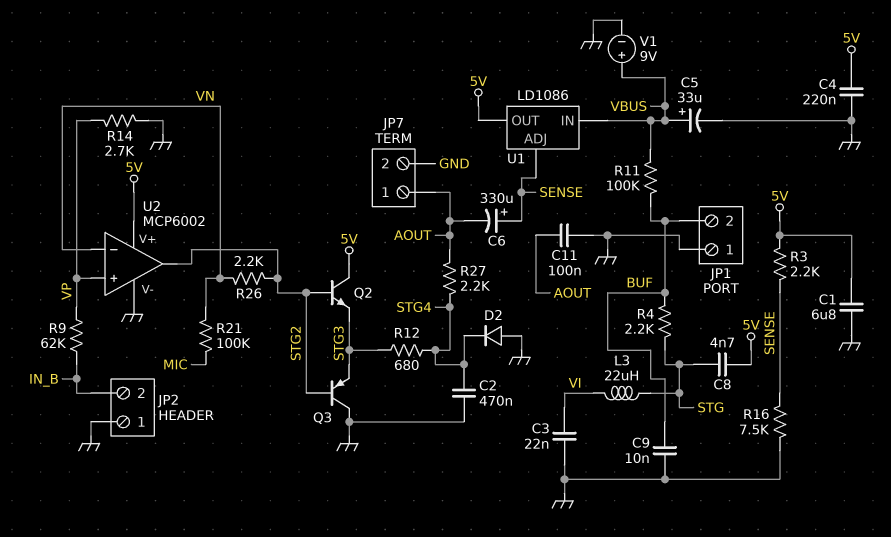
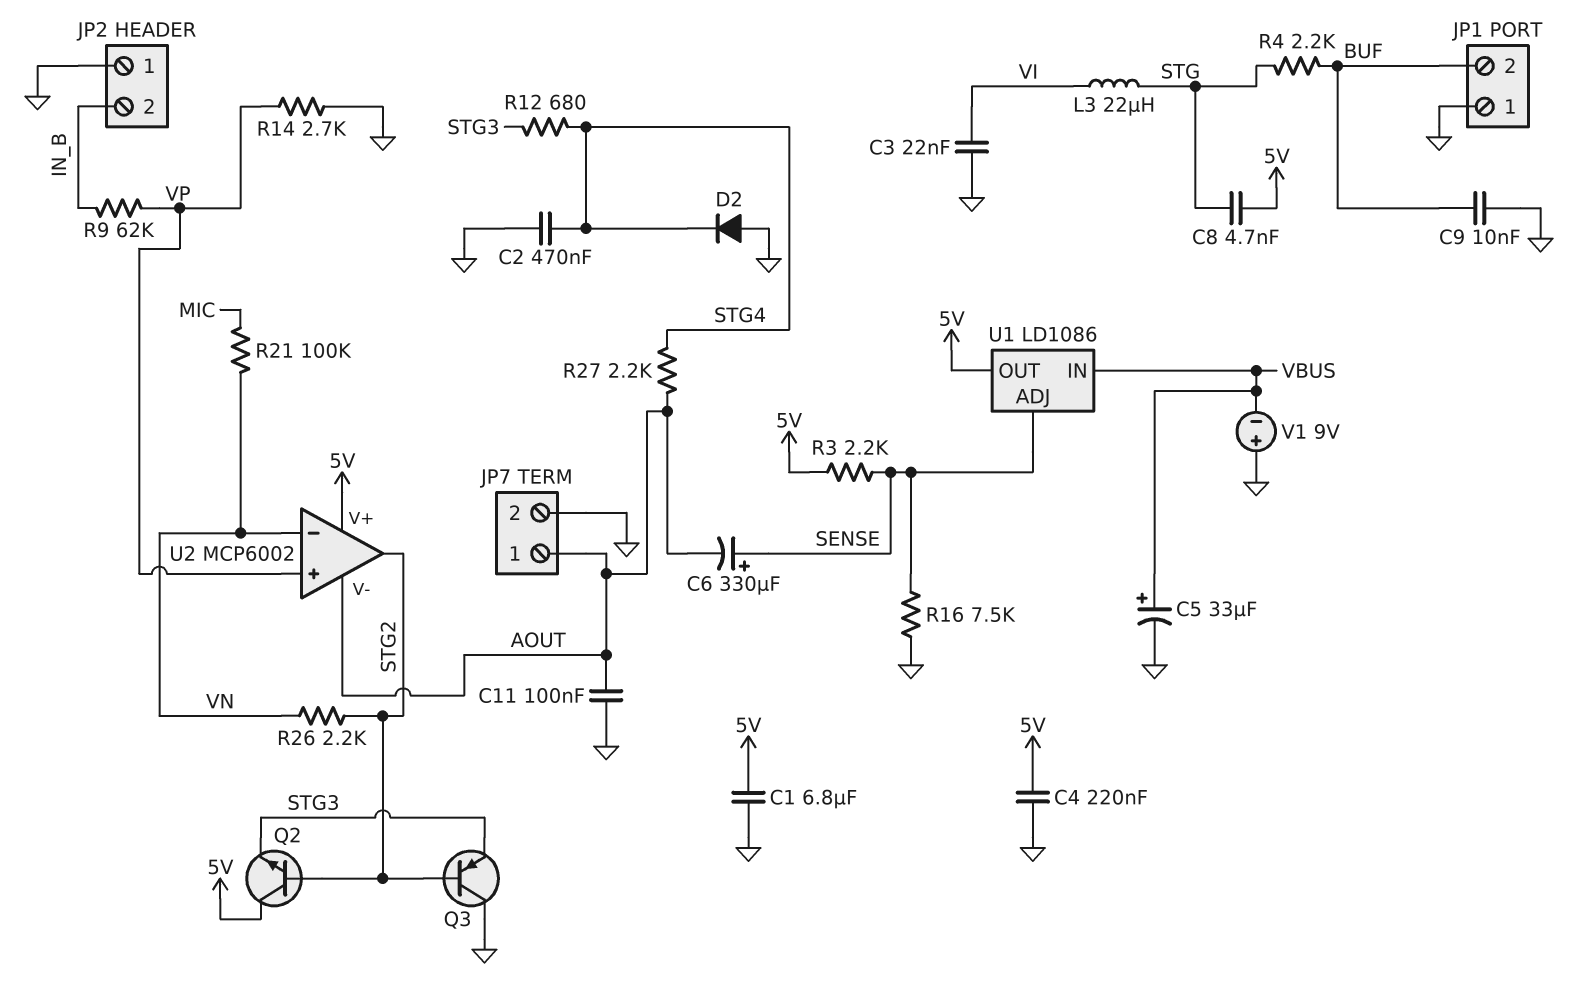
R11: 100k (BUF, VBUS) -> none
U2 pin V-: GND -> AOUT
V1: 9V (plus VBUS, minus GND) -> 9V (plus GND, minus VBUS)

